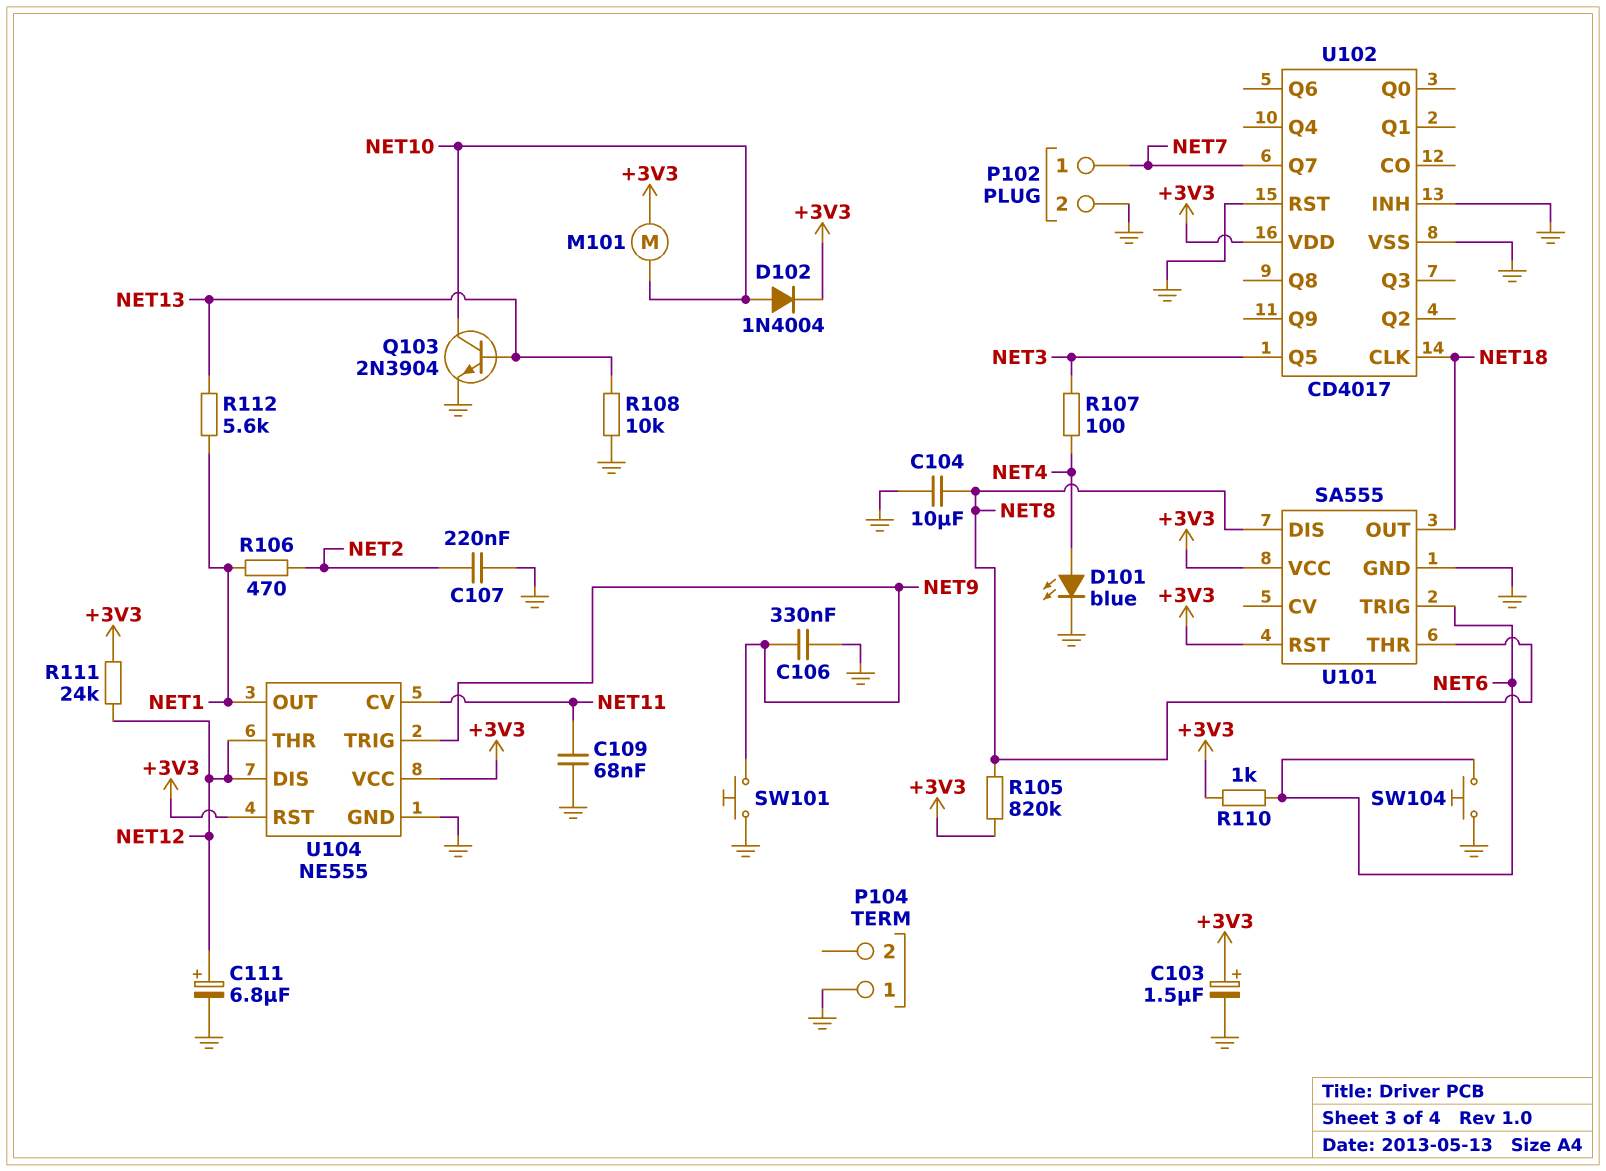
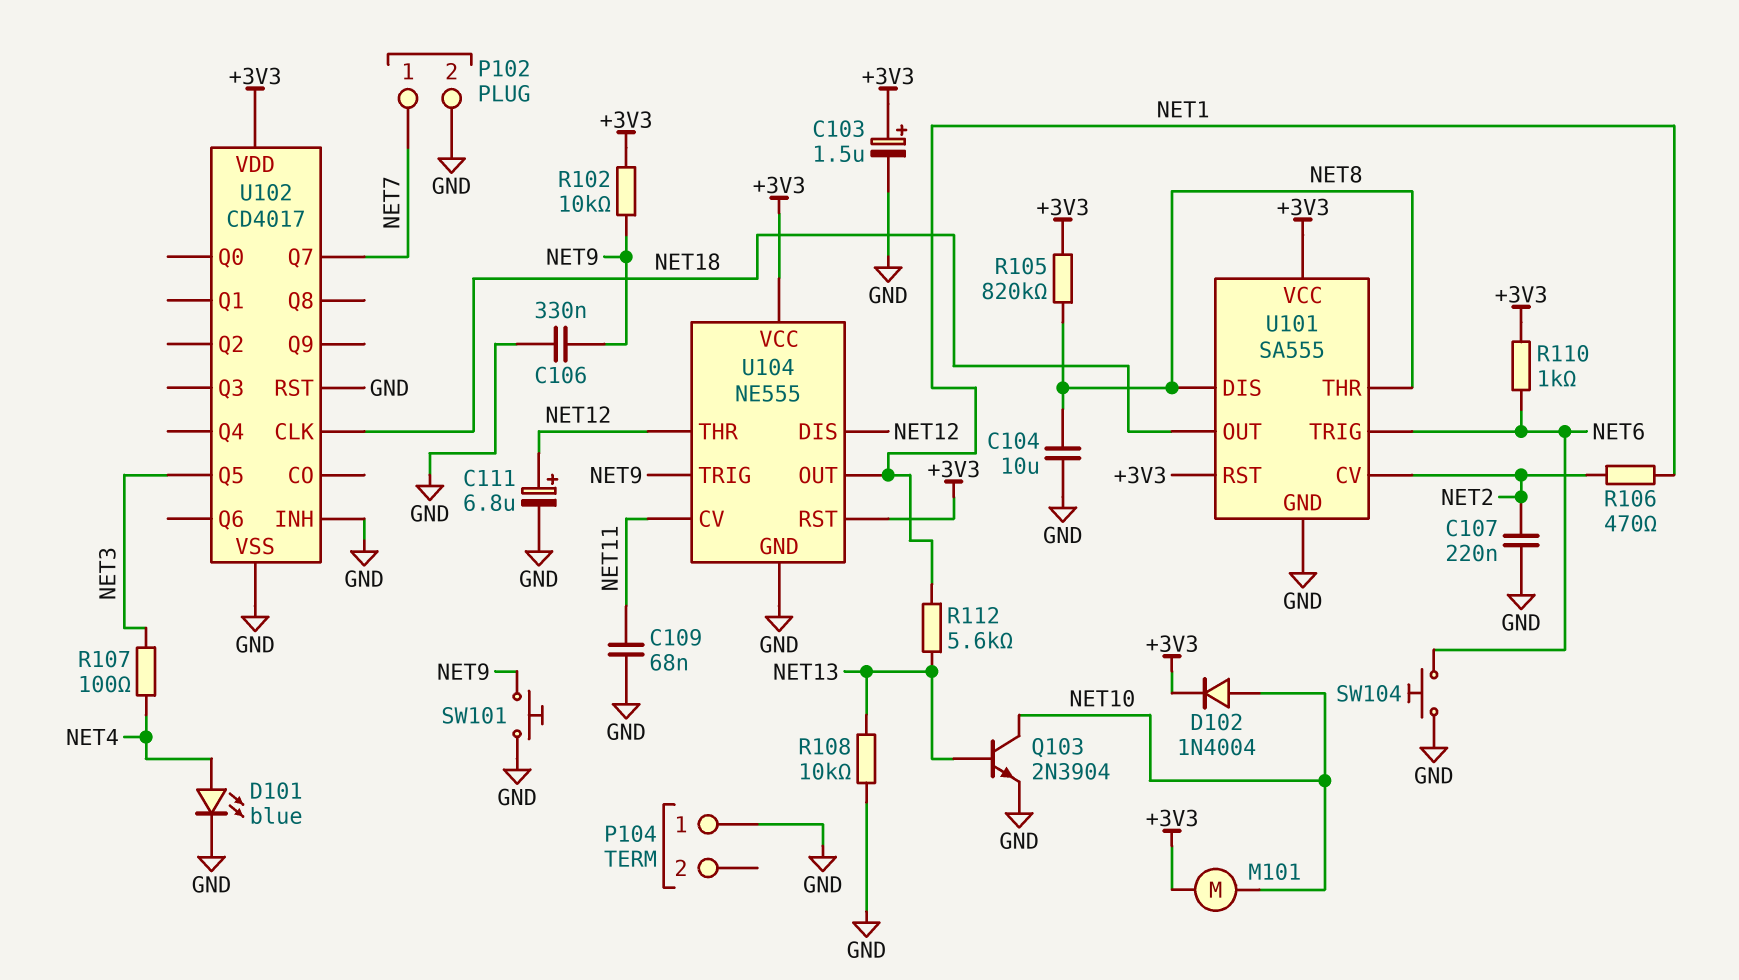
R102: none -> 10k (+3V3, NET9)
R111: 24k (+3V3, NET12) -> none
U101 pin CV: none -> NET2

